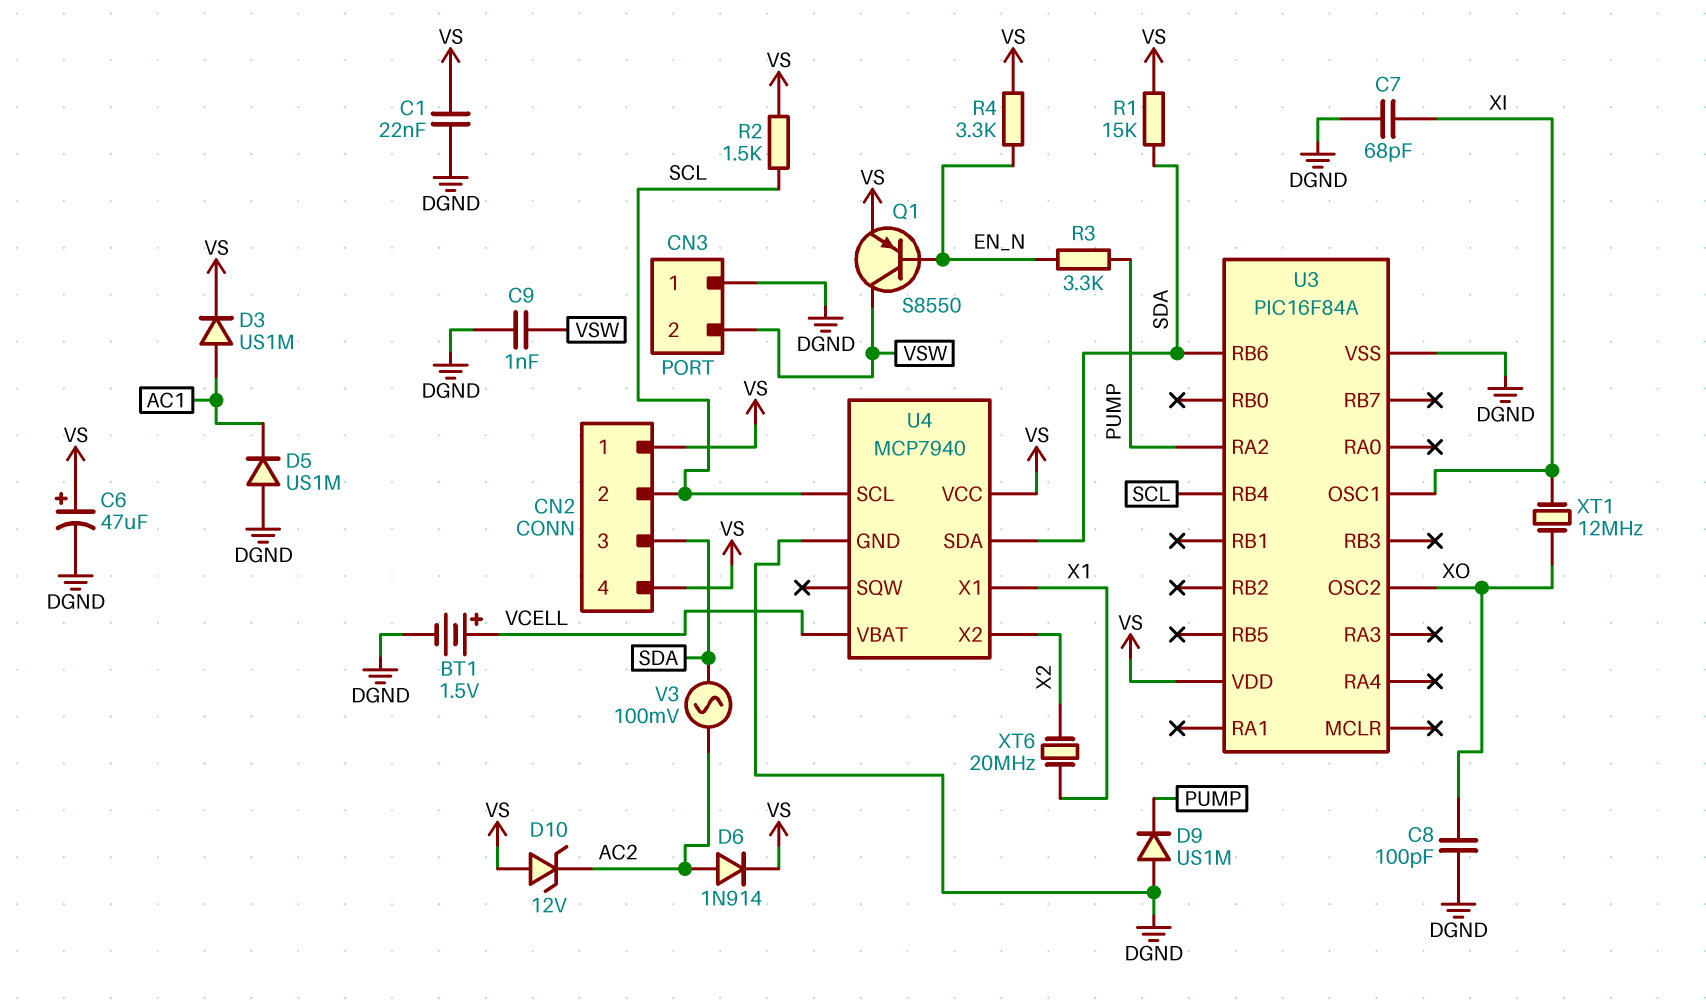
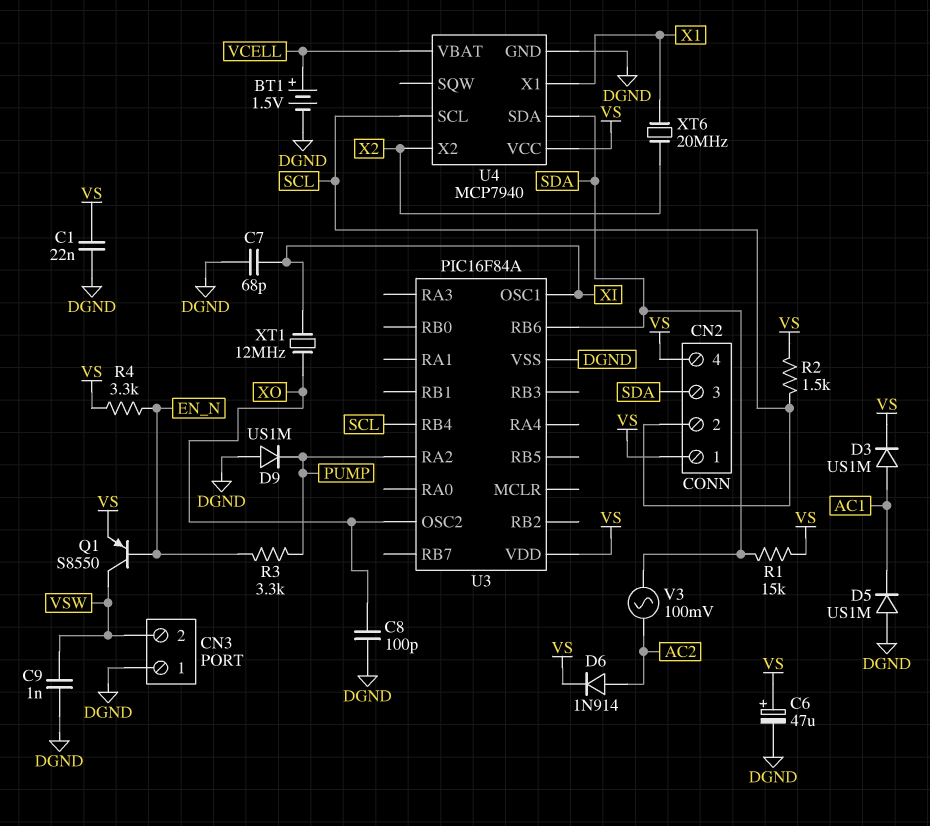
D10: zener 12V (A VS, K AC2) -> none

